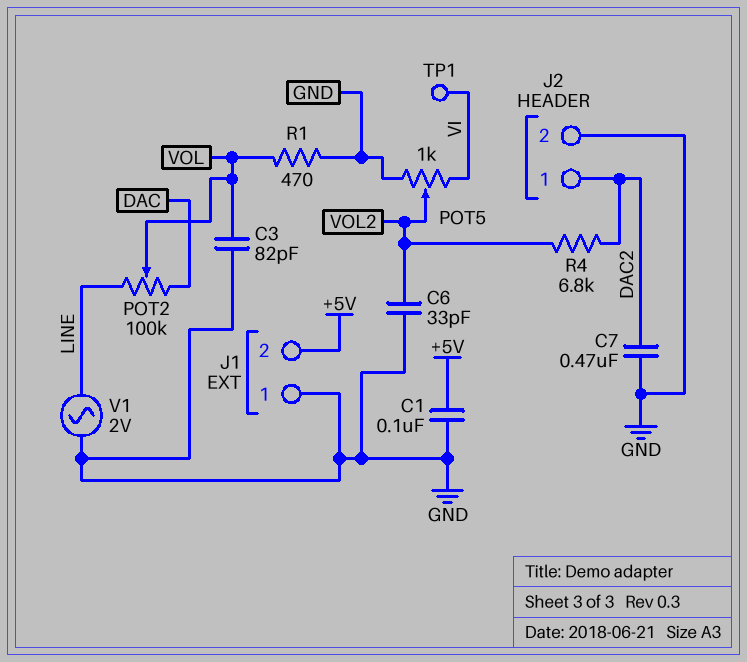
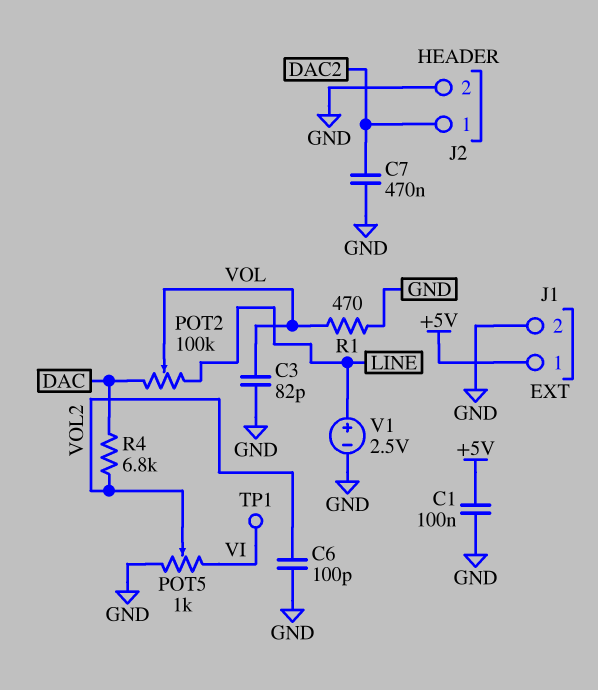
C6: 33pF (GND, VOL2) -> 100pF (GND, VOL2)
J1 pin 1: GND -> +5V
J1 pin 2: +5V -> GND
R4: 6.8k (DAC2, VOL2) -> 6.8k (DAC, VOL2)
V1: AC 2V (GND, LINE) -> 2.5V (plus LINE, minus GND)

